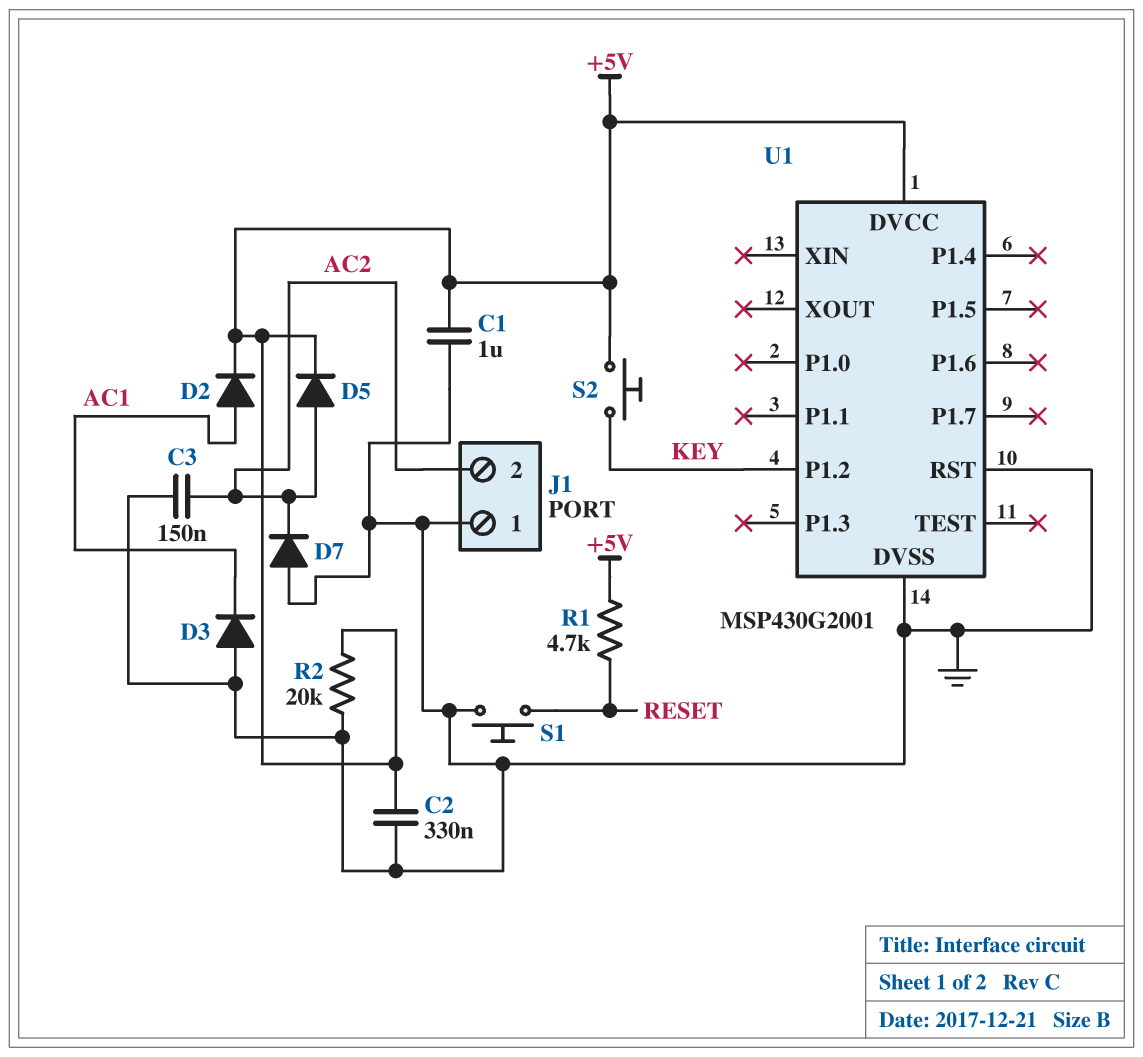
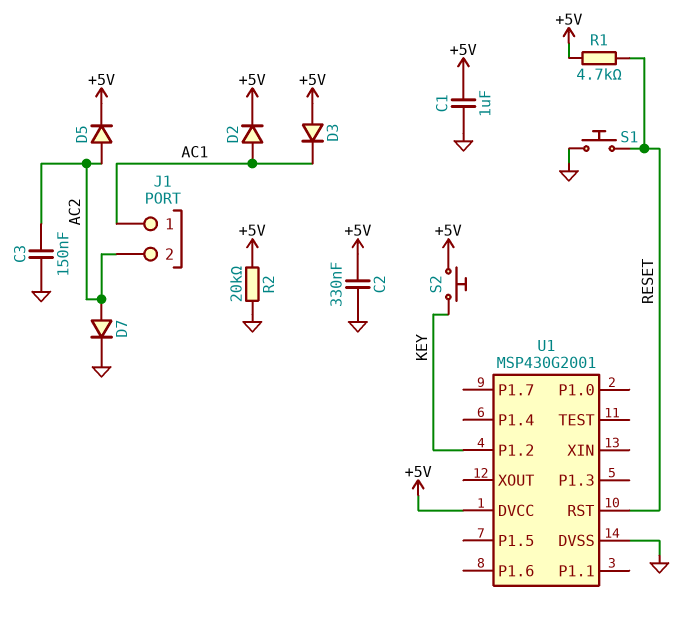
D3: diode (A GND, K AC1) -> diode (A +5V, K AC1)
D7: diode (A GND, K AC2) -> diode (A AC2, K GND)
J1 pin 1: GND -> AC1
U1 pin RST: GND -> RESET

